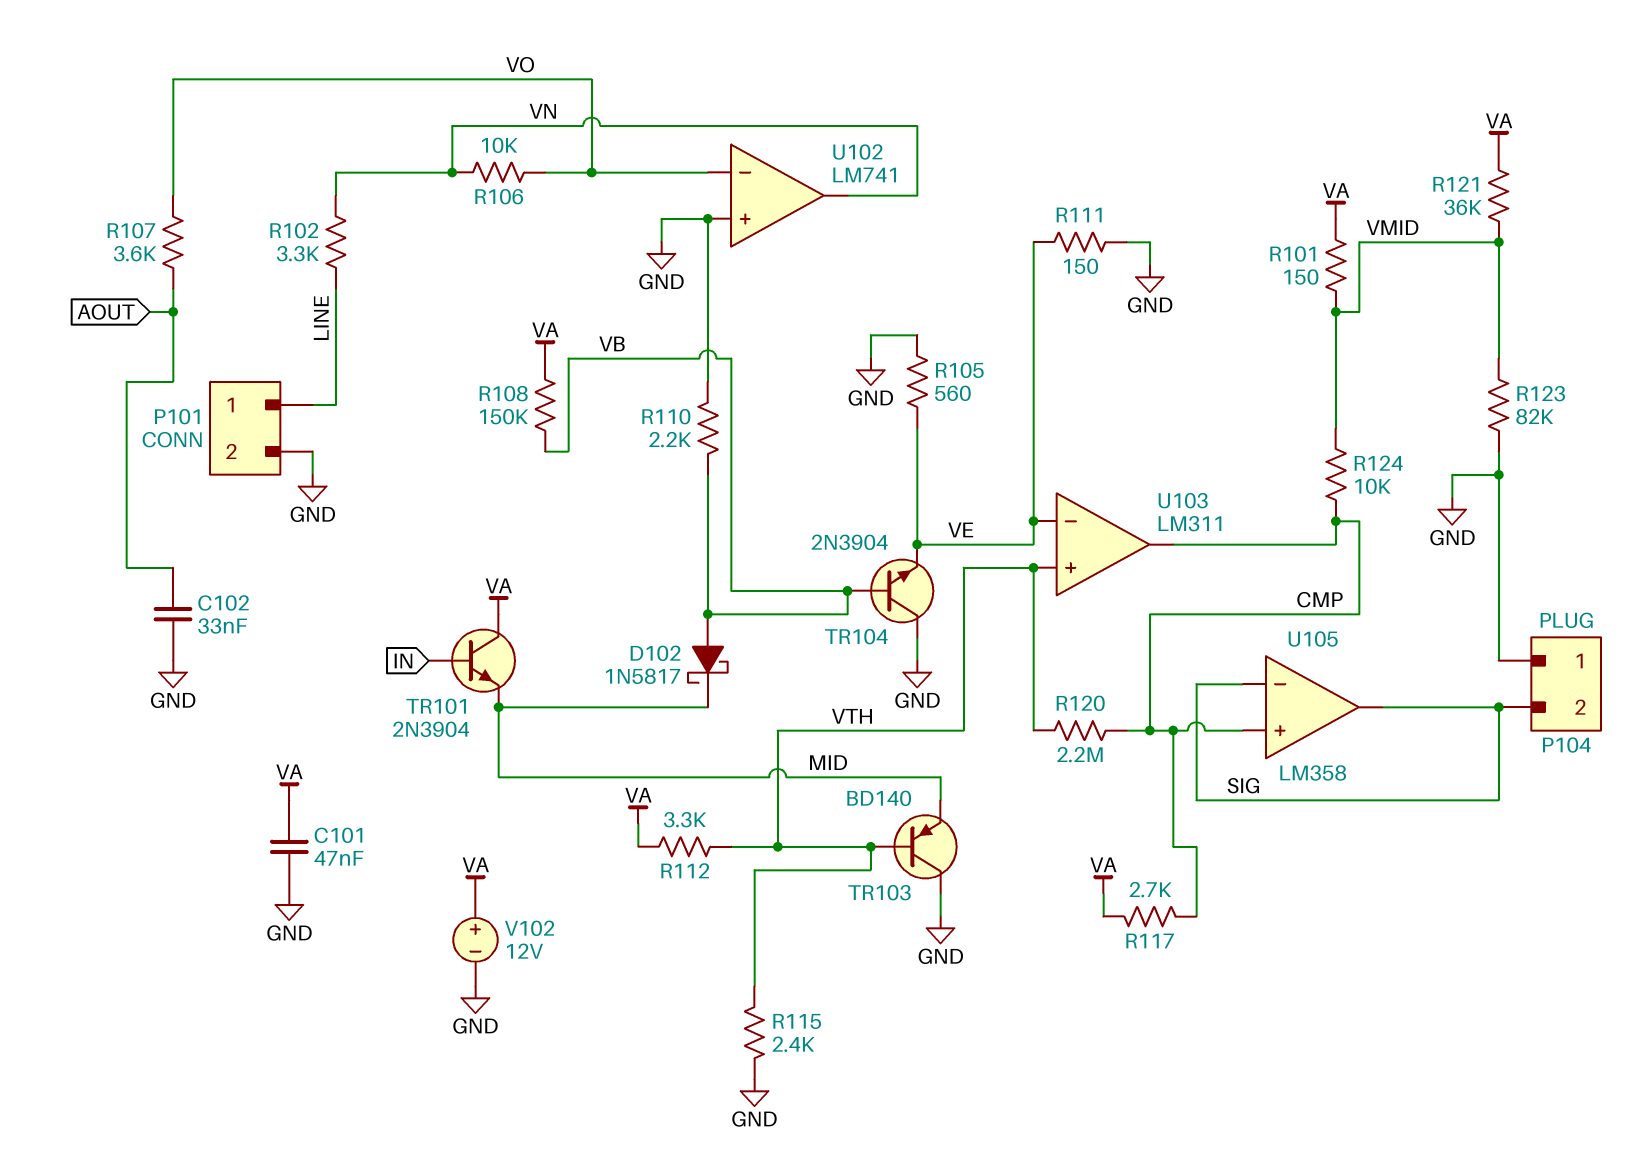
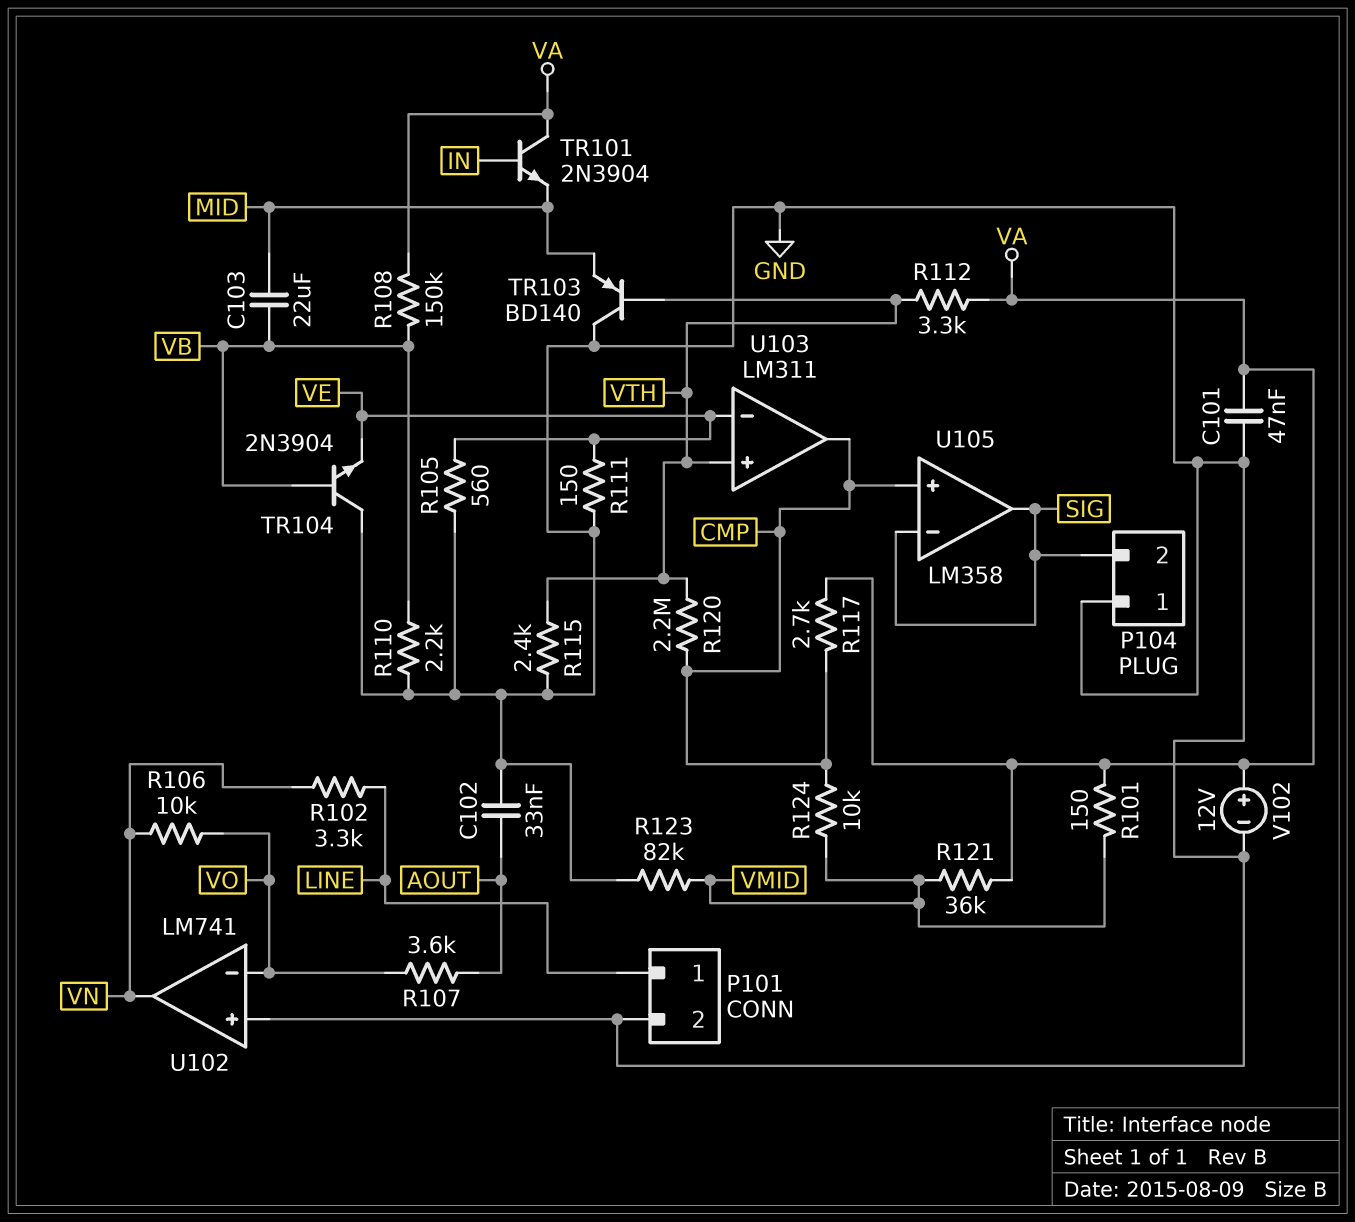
C103: none -> 22uF (MID, VB)
D102: schottky 1N5817 (A VB, K MID) -> none

